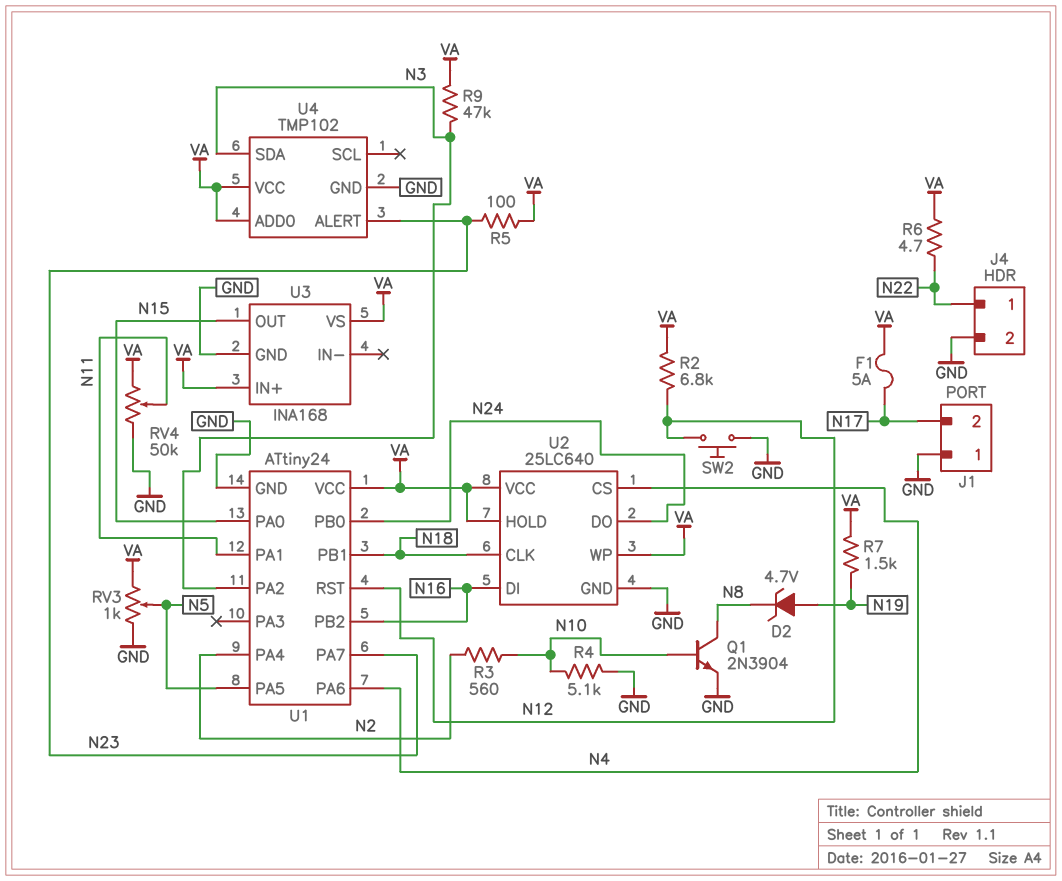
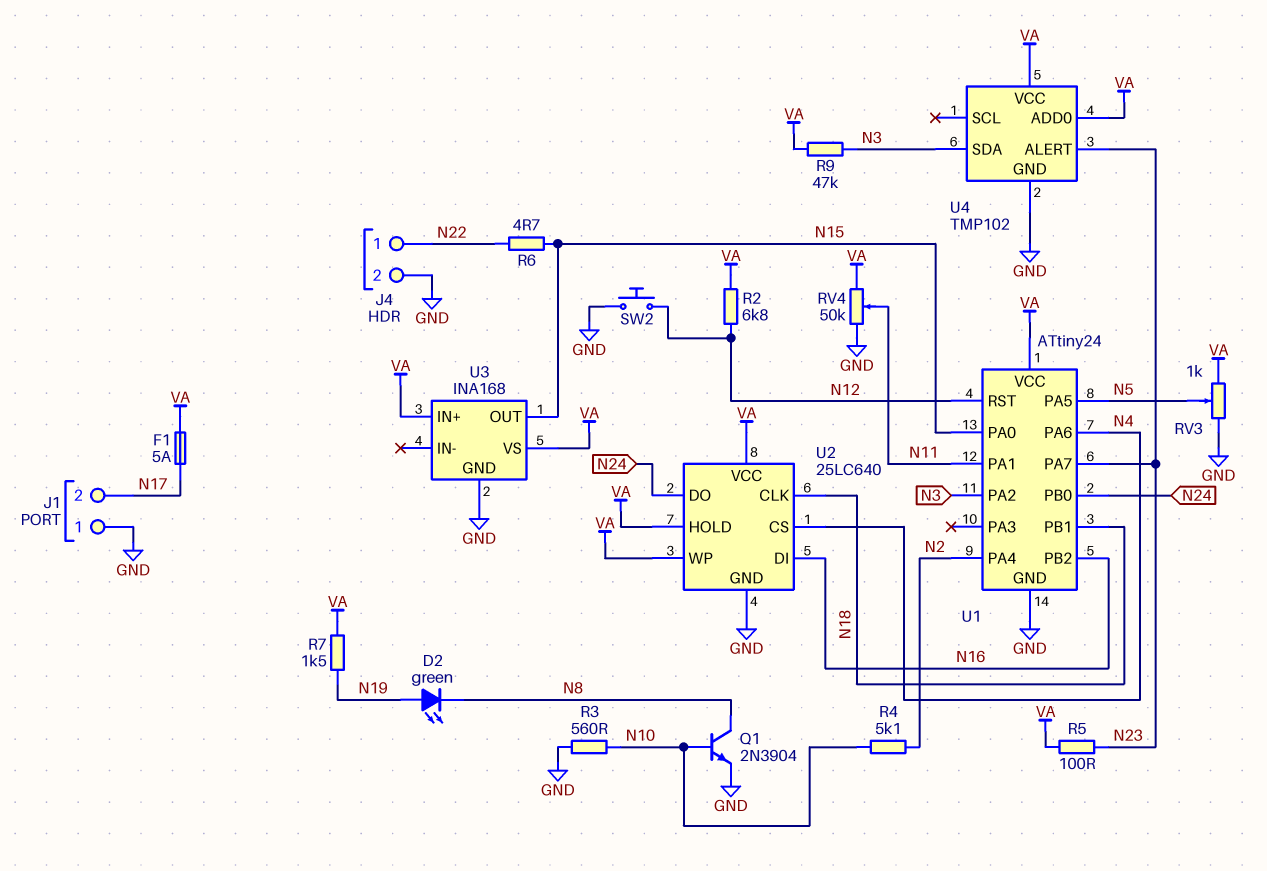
D2: zener 4.7V (A N19, K N8) -> LED green (A N19, K N8)
R3: 560 (N2, N10) -> 560 (GND, N10)
R4: 5.1k (GND, N10) -> 5.1k (N2, N10)
R6: 4.7 (N22, VA) -> 4.7 (N15, N22)

